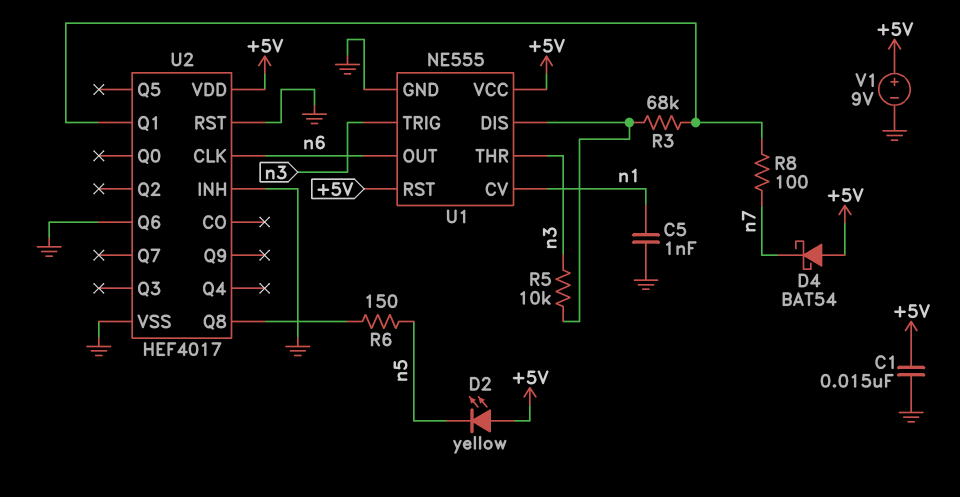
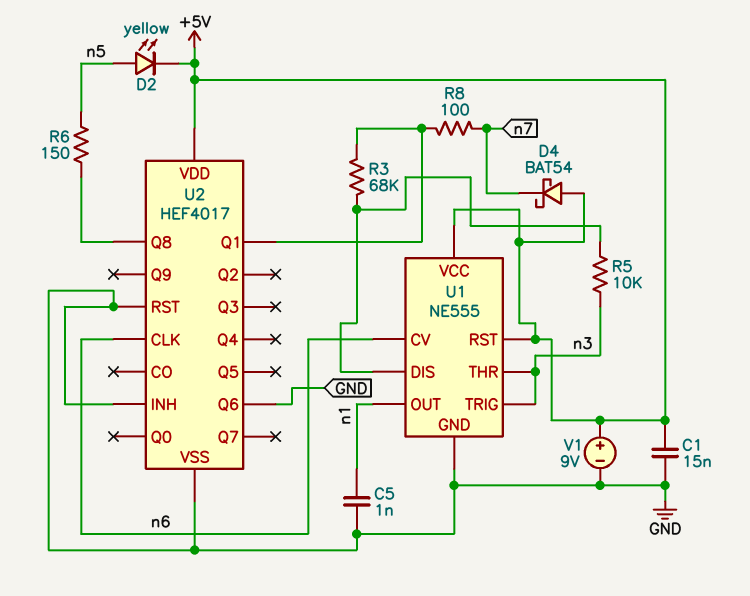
D2: LED yellow (A +5V, K n5) -> LED yellow (A n5, K +5V)
U1 pin CV: n1 -> n6
U1 pin OUT: n6 -> n1

